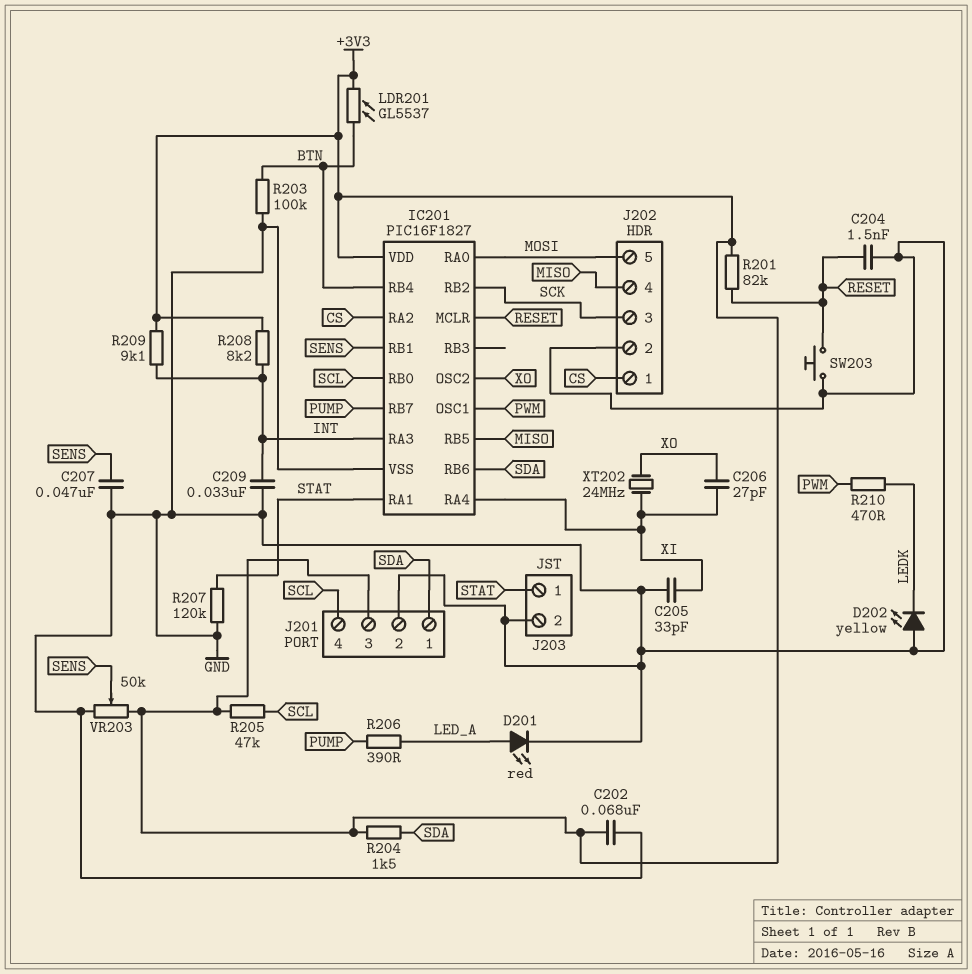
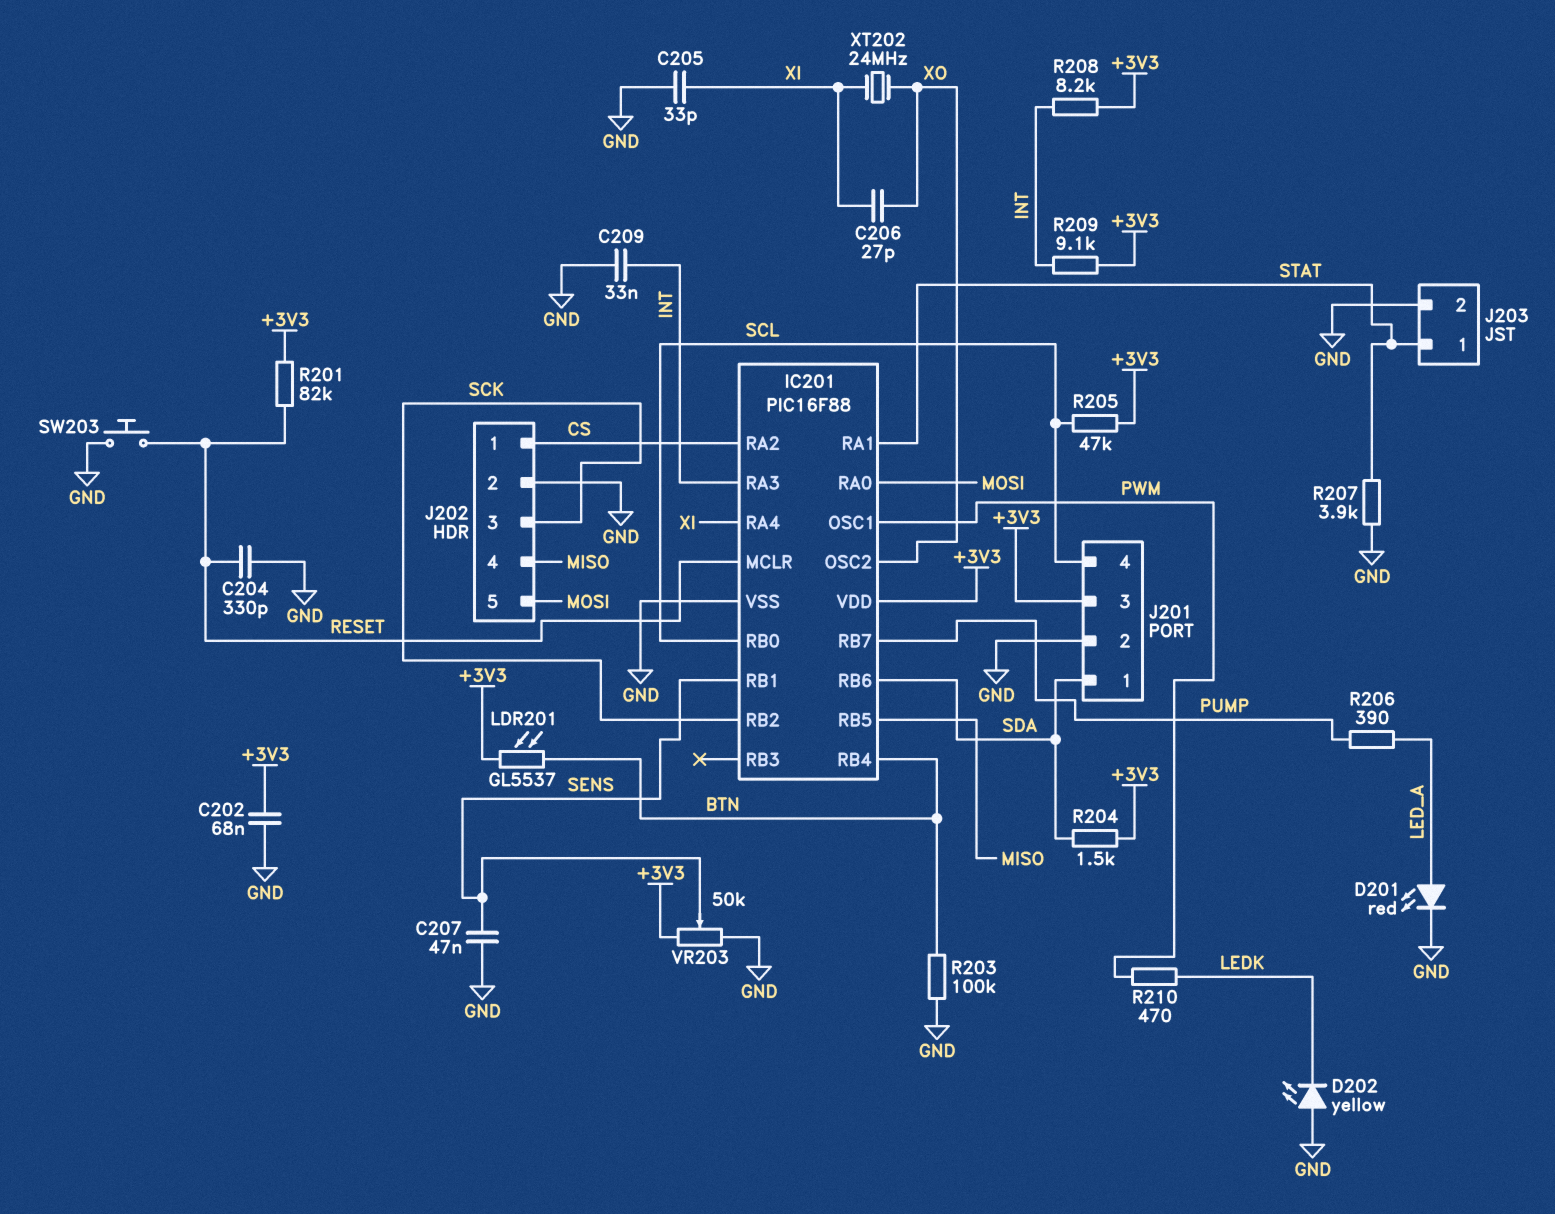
C204: 1.5nF (GND, RESET) -> 330pF (GND, RESET)
IC201: PIC16F1827 -> PIC16F88
R207: 120k (GND, STAT) -> 3.9k (GND, STAT)

